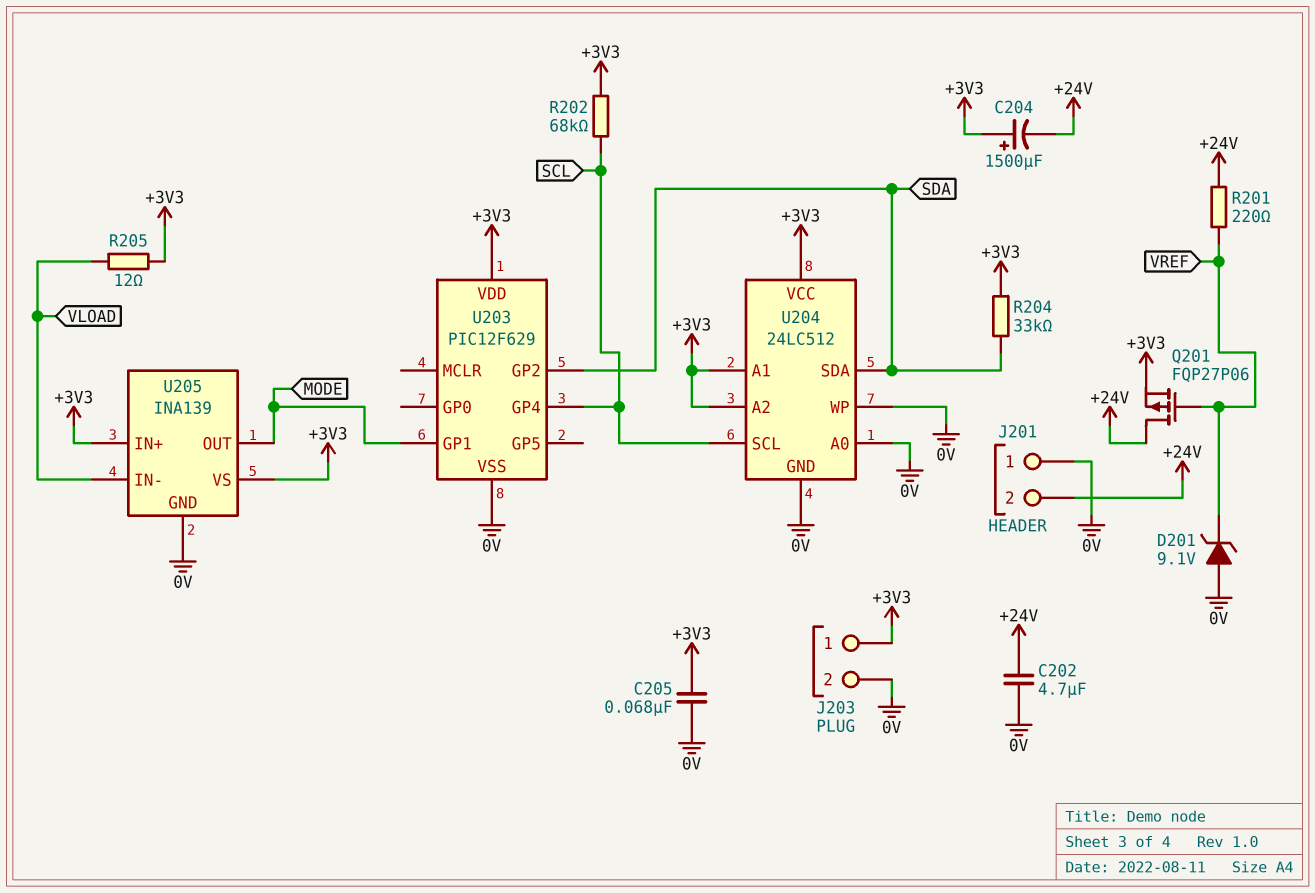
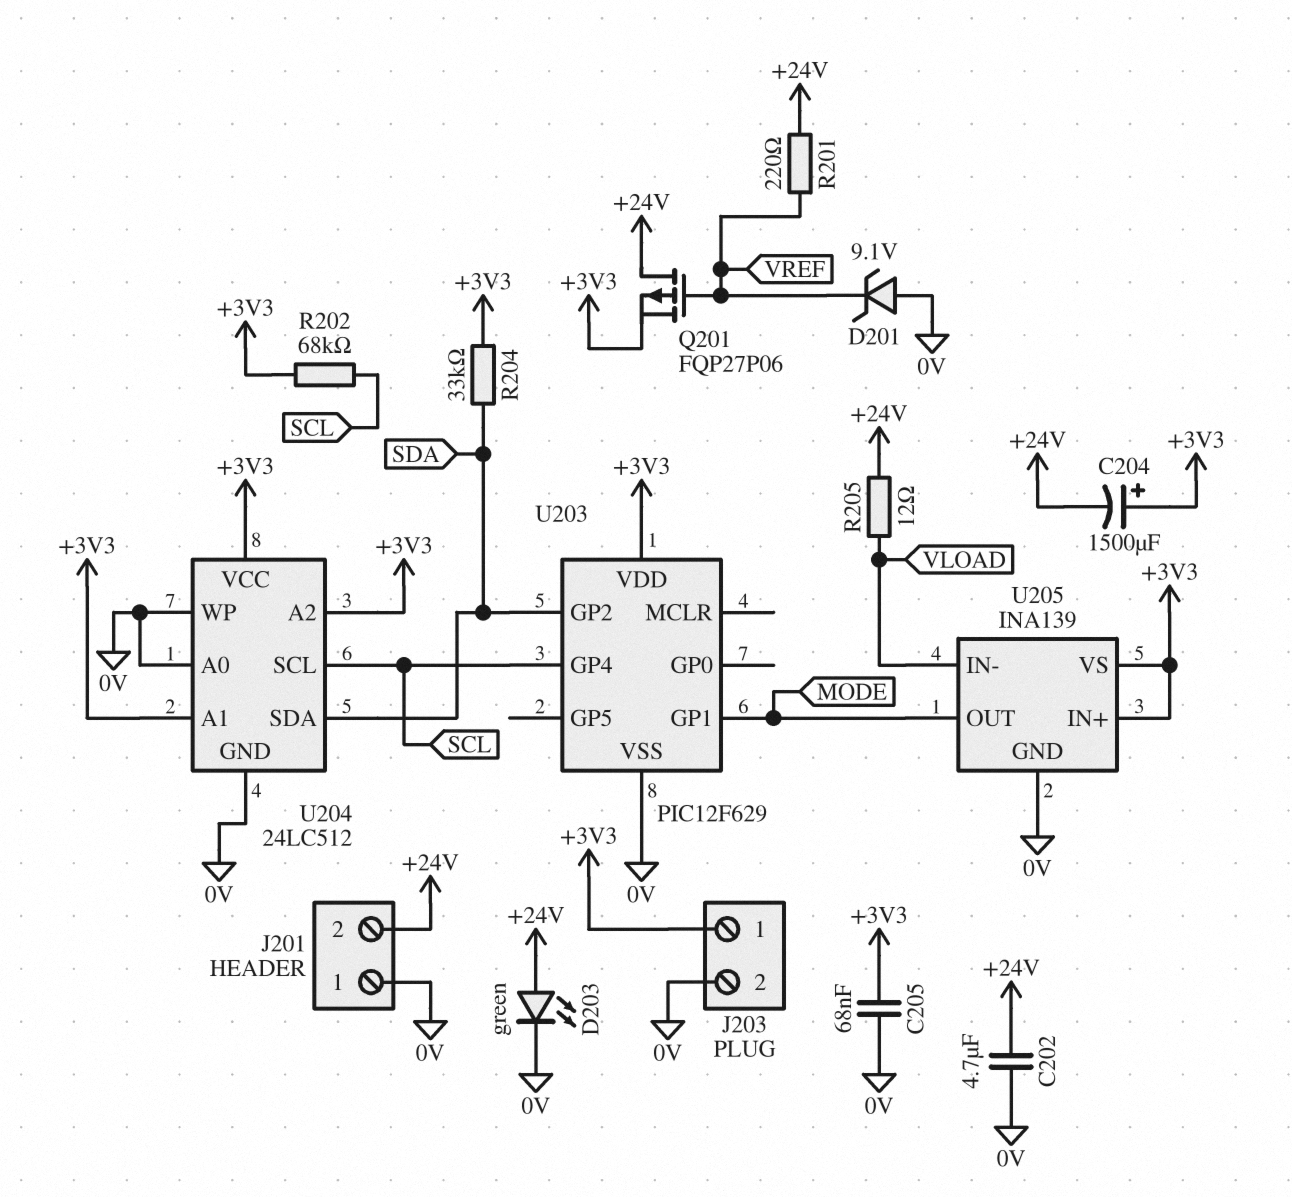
D203: none -> LED green (A +24V, K 0V)
R205: 12 (+3V3, VLOAD) -> 12 (+24V, VLOAD)

